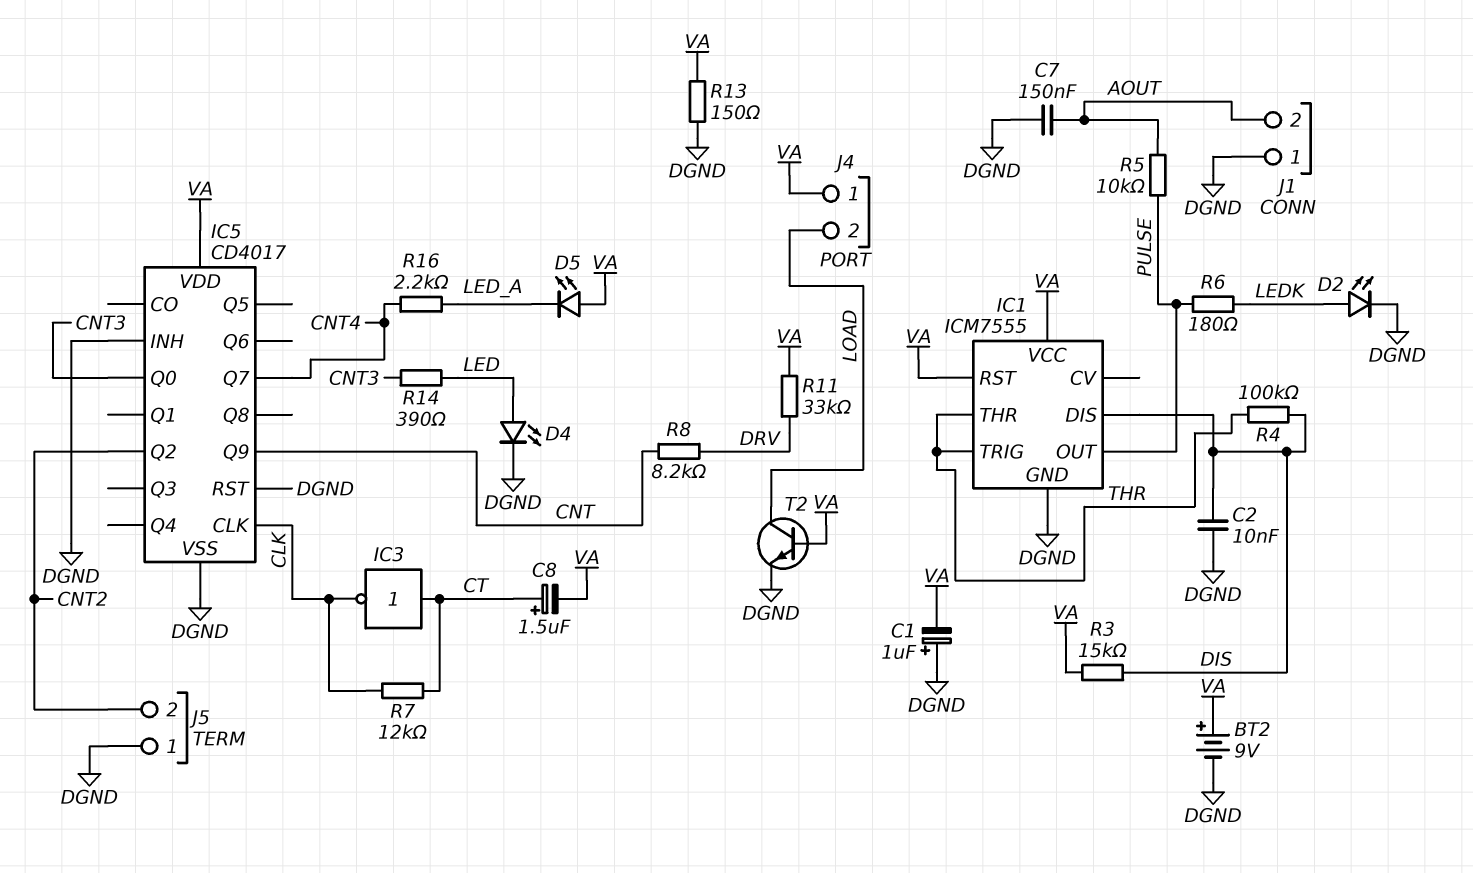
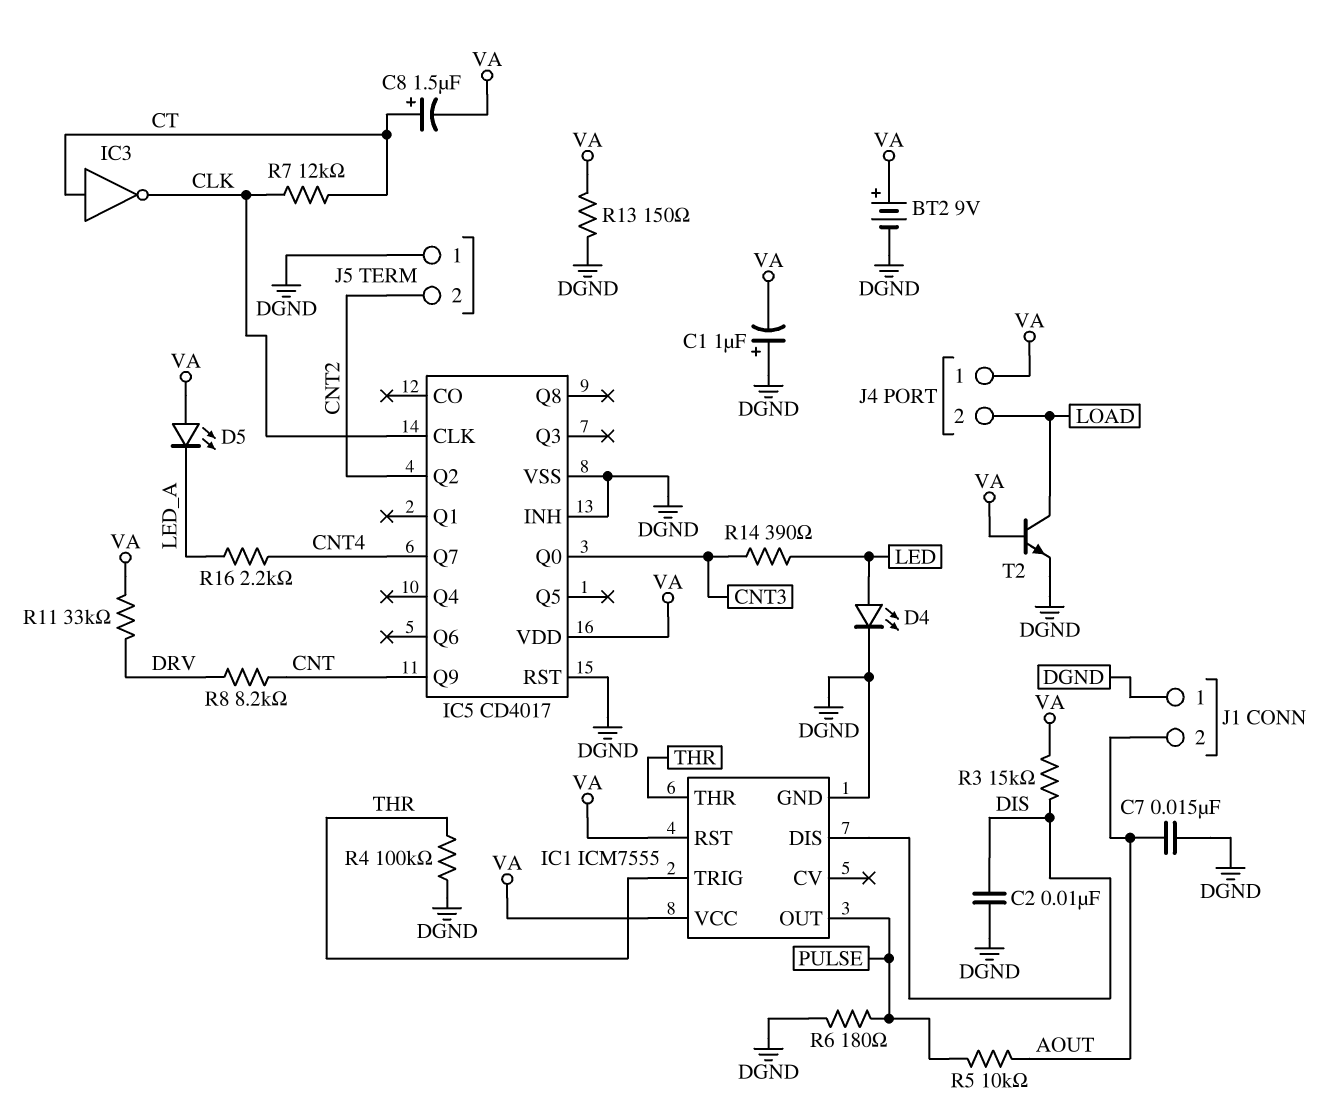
C7: 150nF (AOUT, DGND) -> 15nF (AOUT, DGND)
D2: LED (A LEDK, K DGND) -> none
R4: 100k (DIS, THR) -> 100k (DGND, THR)
R6: 180 (LEDK, PULSE) -> 180 (DGND, PULSE)

